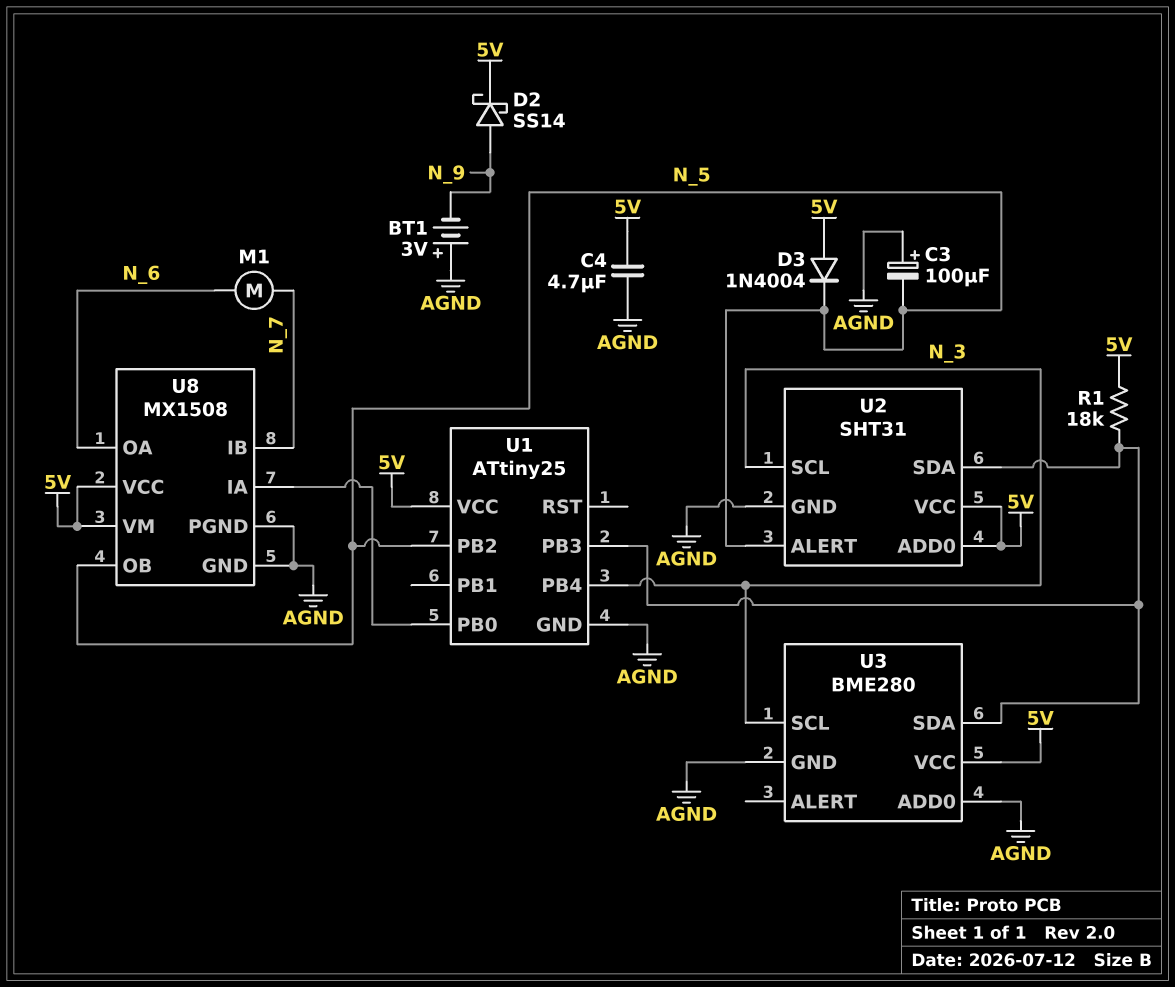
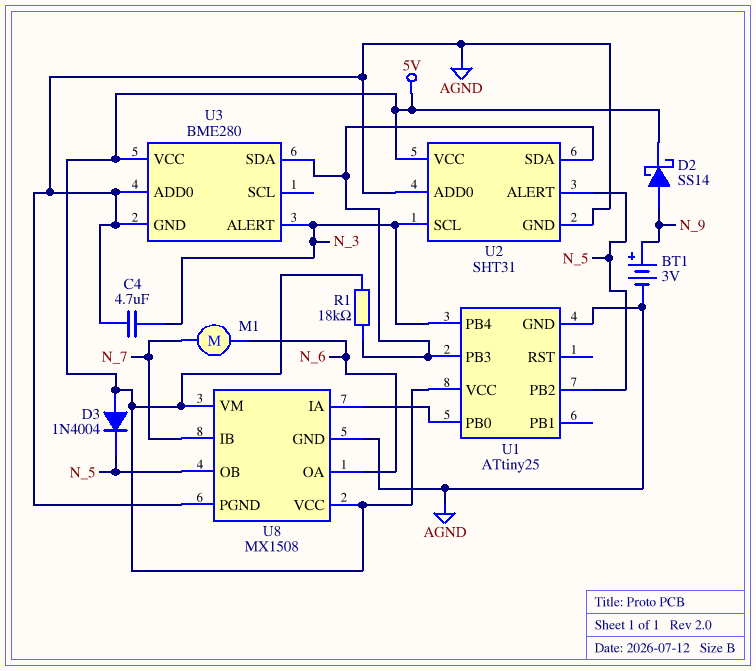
BT1: 3V (plus AGND, minus N_9) -> 3V (plus N_9, minus AGND)
C3: 100uF (plus AGND, minus N_5) -> none
C4: 4.7uF (5V, AGND) -> 4.7uF (AGND, N_3)
U2 pin ADD0: 5V -> AGND
U3 pin ALERT: none -> N_3
U3 pin SCL: N_3 -> none

